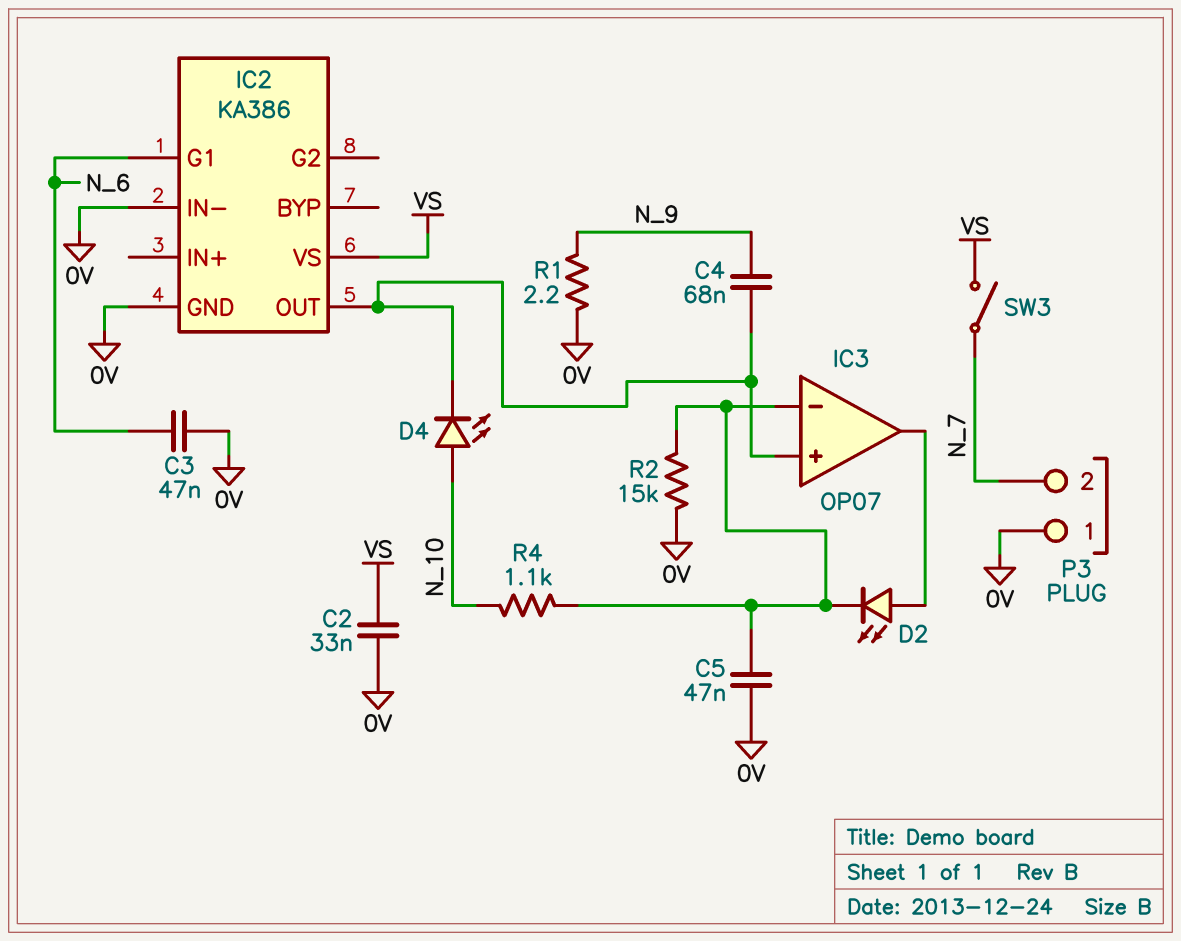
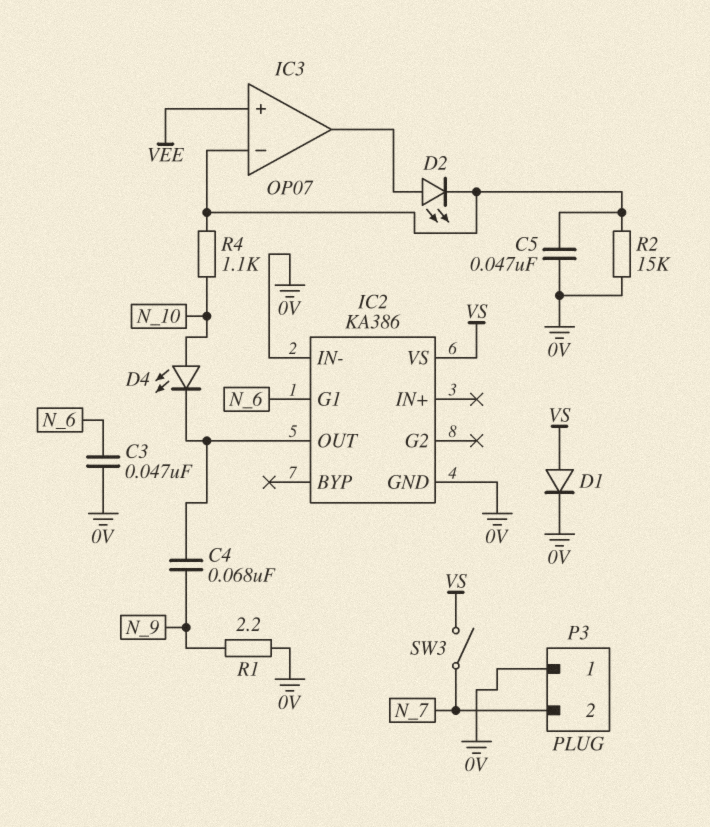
C2: 33nF (0V, VS) -> none
D1: none -> diode (A VS, K 0V)
IC3 pin in+: IC2/OUT -> VEE

